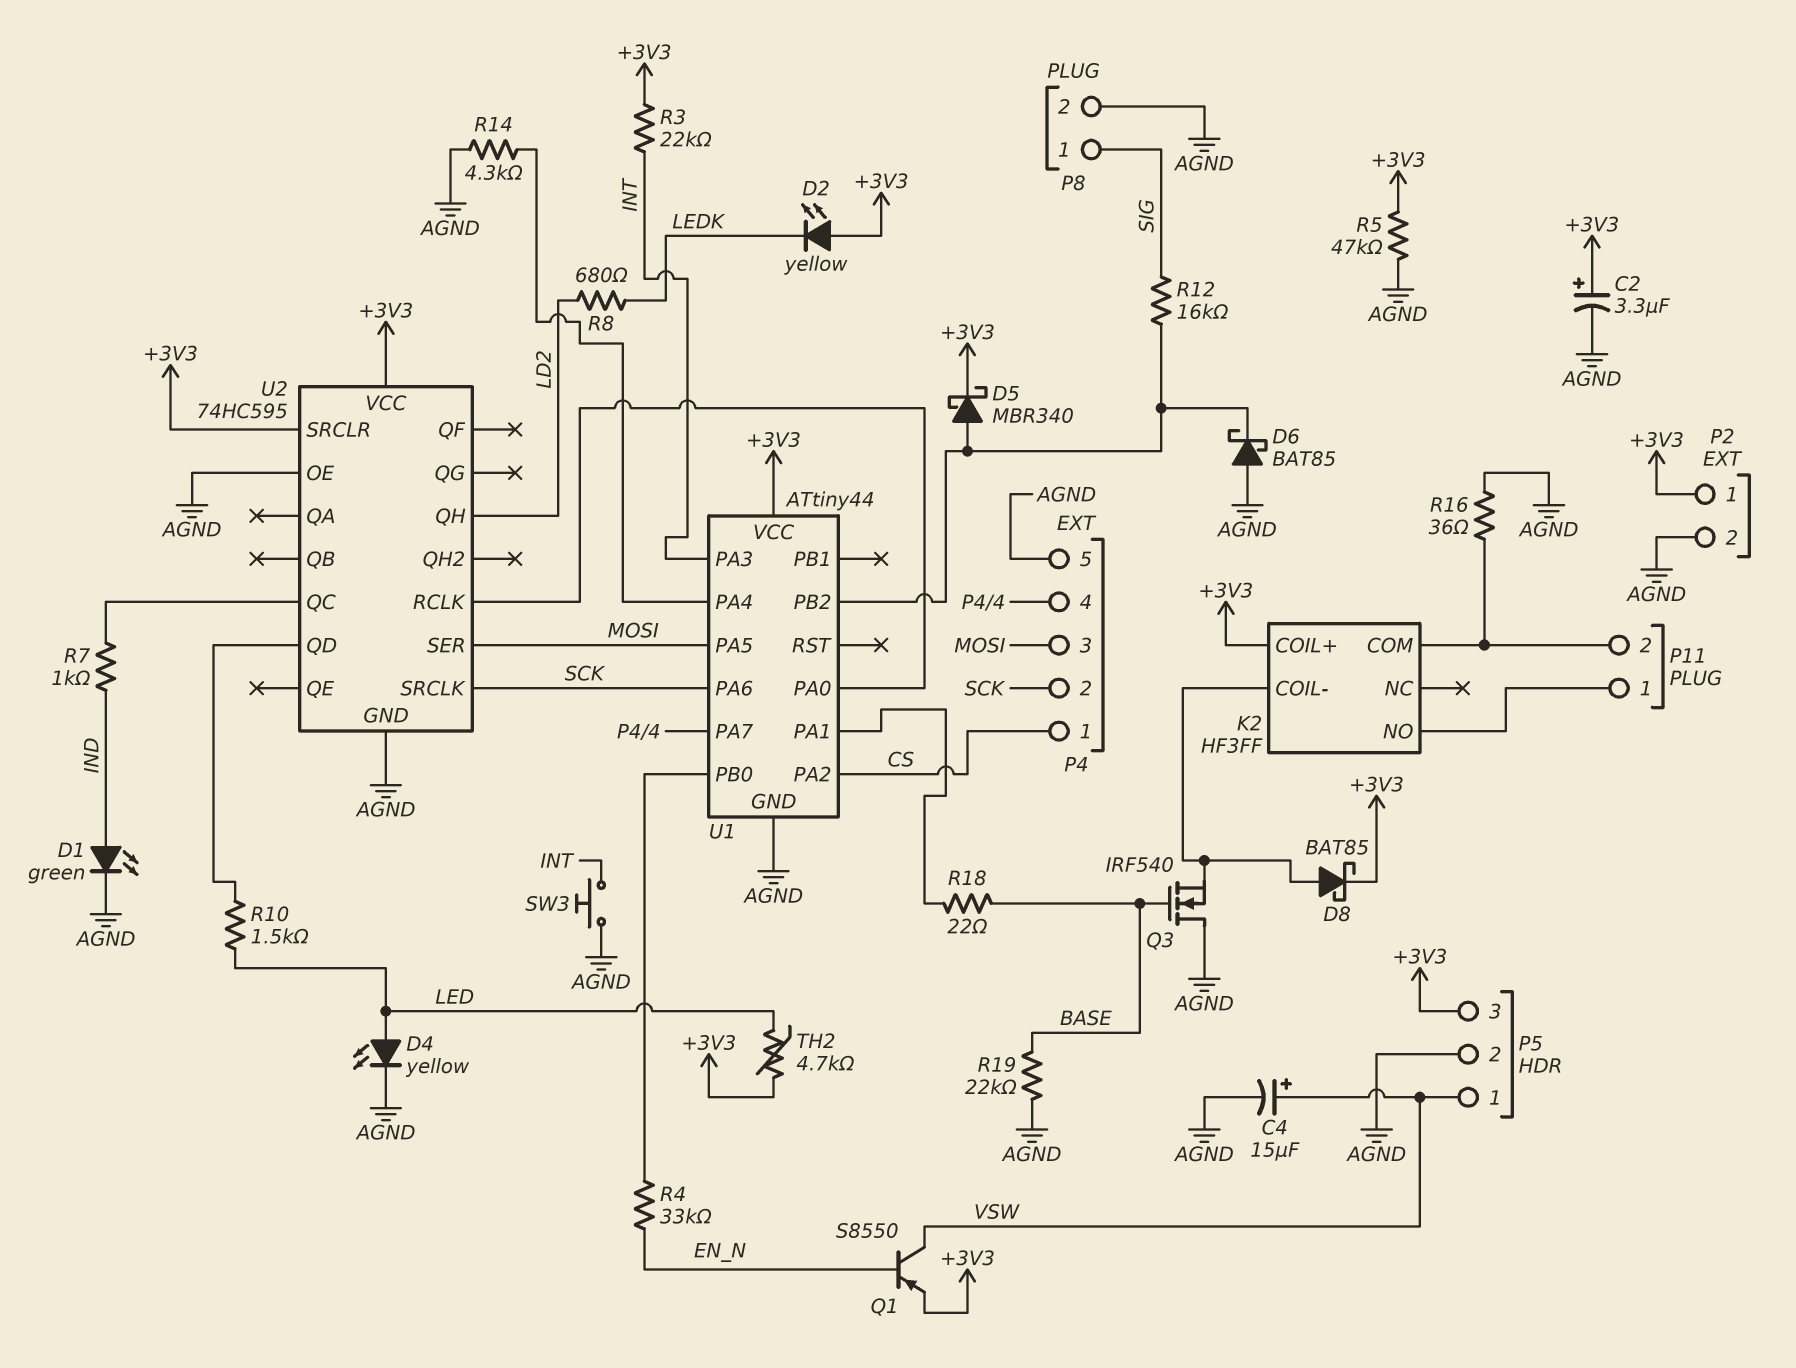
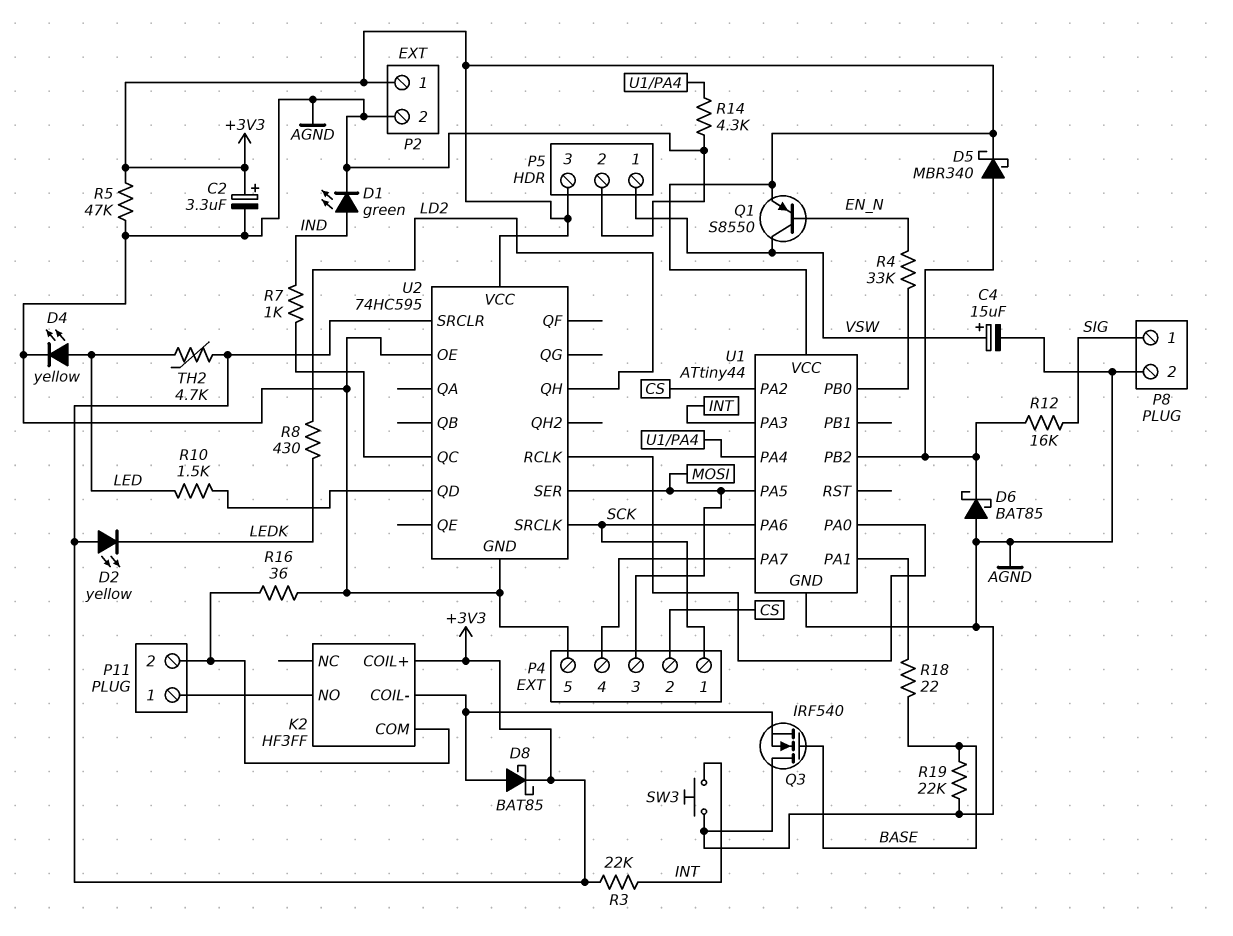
P4 pin 1: CS -> SCK
P4 pin 2: SCK -> CS
R8: 680 (LD2, LEDK) -> 430 (LD2, LEDK)

